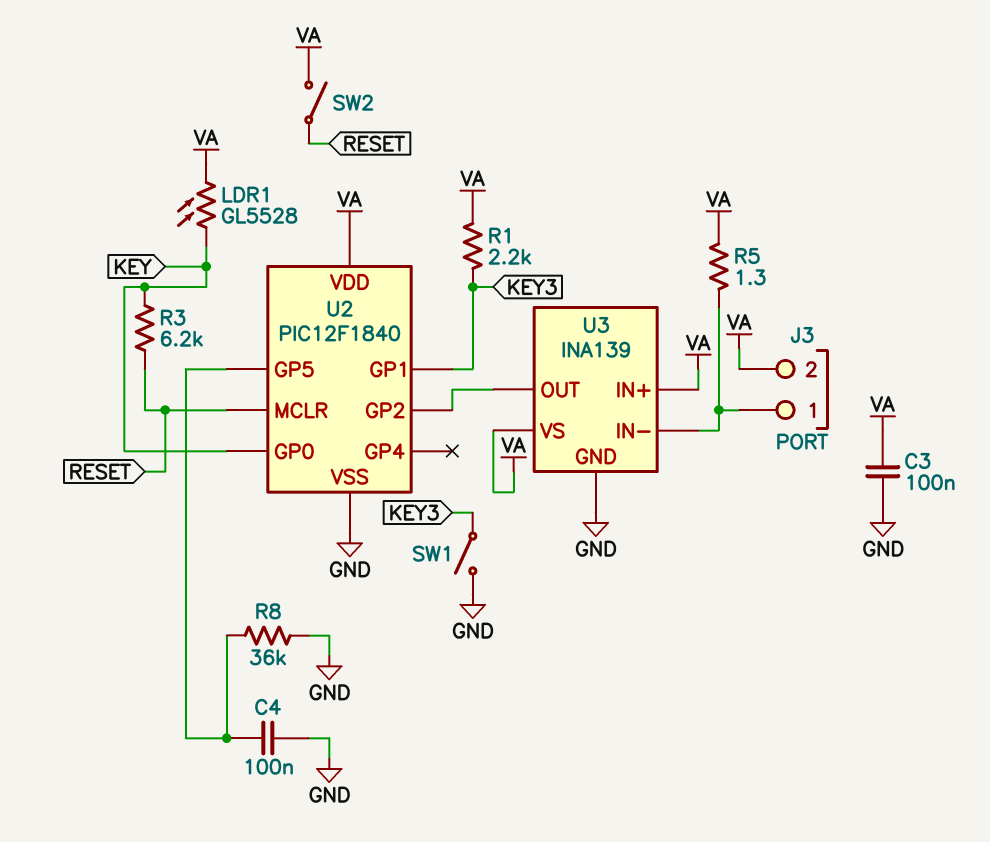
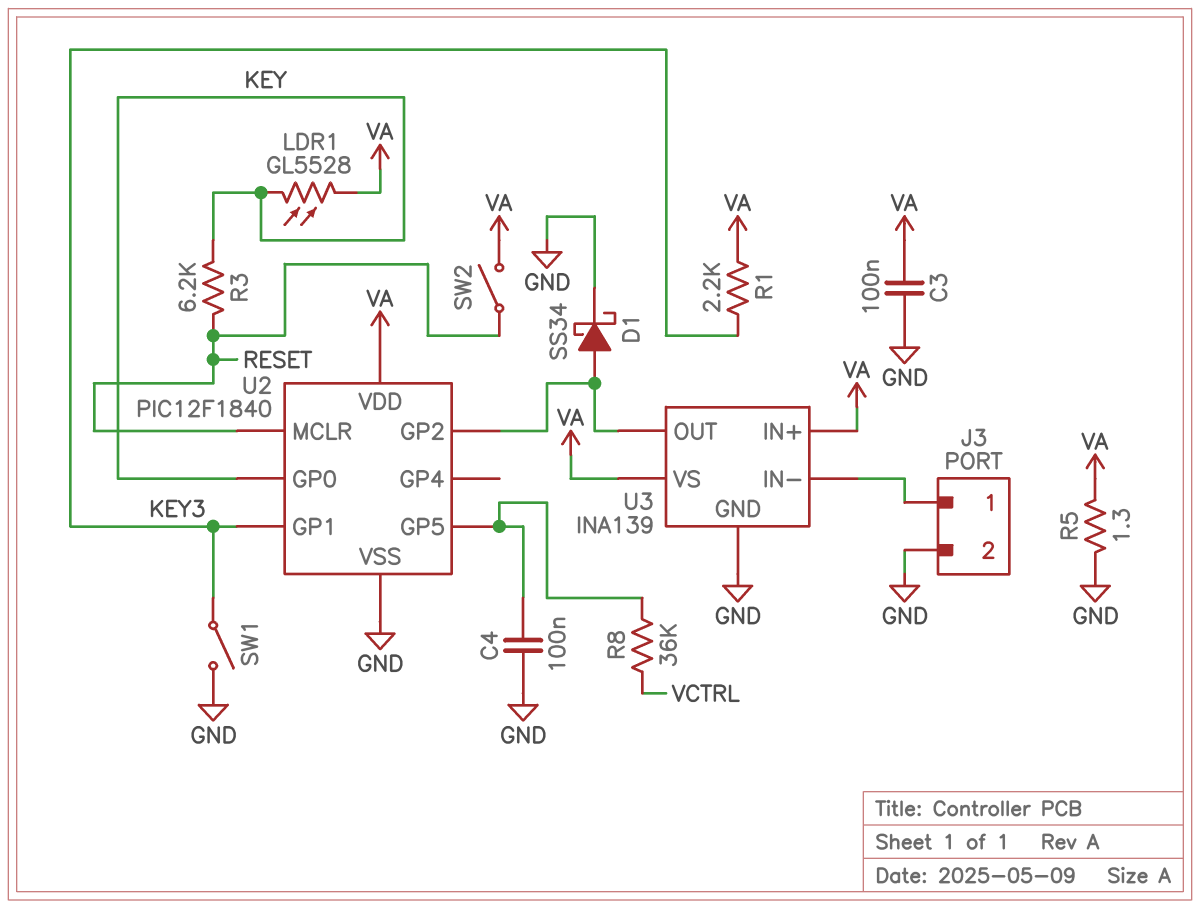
D1: none -> schottky SS34 (A U2/GP2, K GND)
J3 pin 2: VA -> GND
R5: 1.3 (J3/1, VA) -> 1.3 (GND, VA)
R8: 36k (GND, U2/GP5) -> 36k (U2/GP5, VCTRL)

